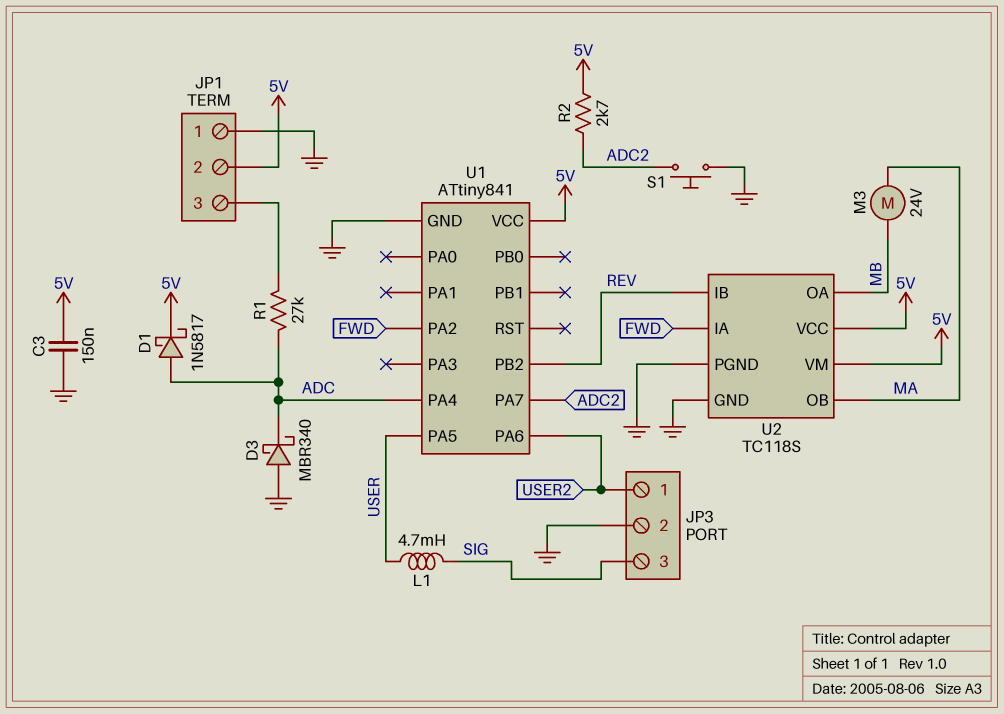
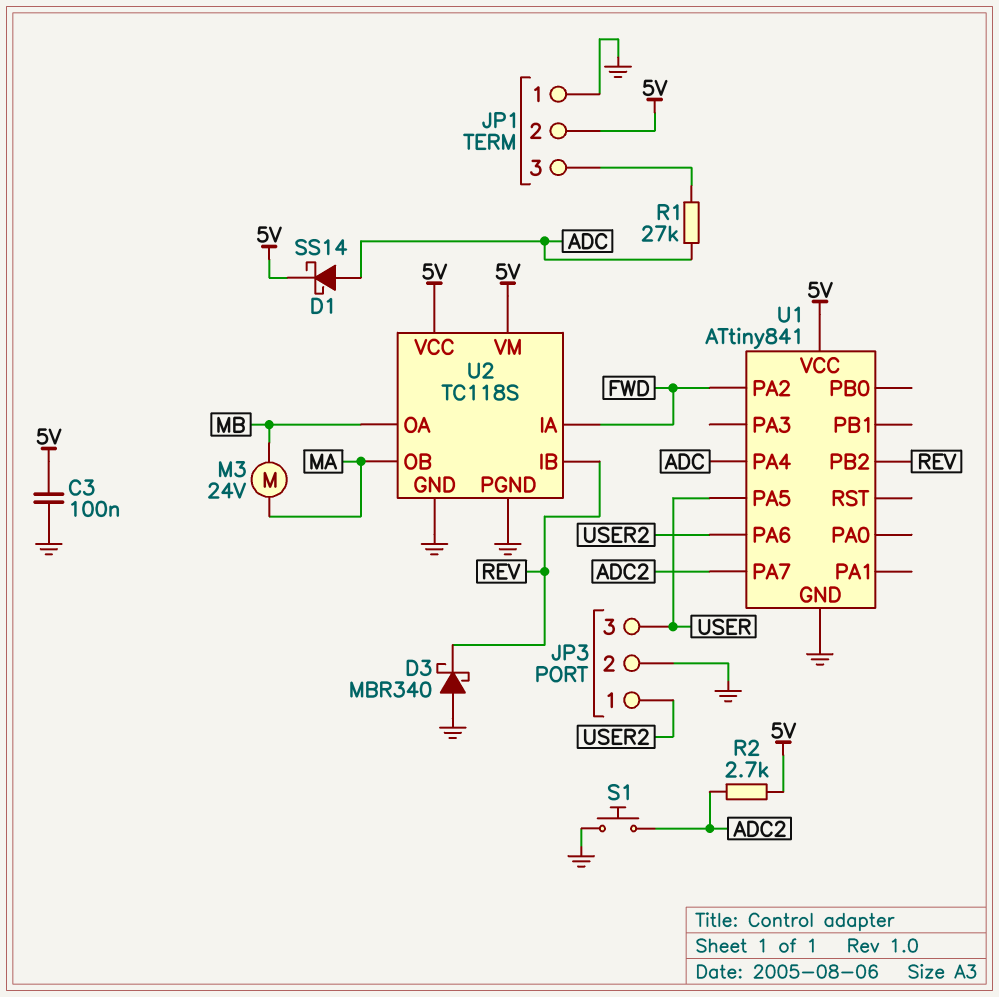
C3: 150nF (5V, GND) -> 100nF (5V, GND)
D1: schottky 1N5817 (A ADC, K 5V) -> schottky SS14 (A ADC, K 5V)
D3: schottky MBR340 (A GND, K ADC) -> schottky MBR340 (A GND, K REV)
JP3 pin 3: SIG -> USER
L1: 4.7mH (SIG, USER) -> none

